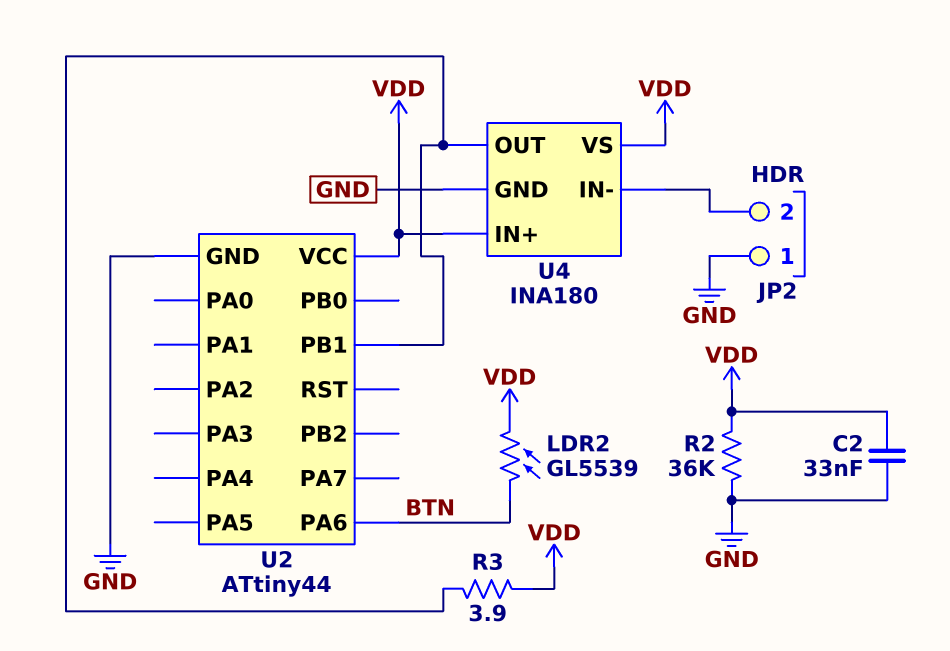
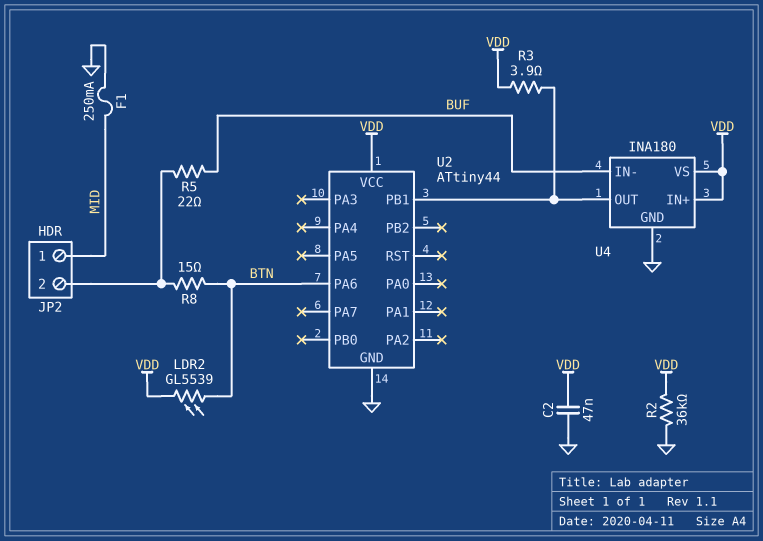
C2: 33nF (GND, VDD) -> 47nF (GND, VDD)
F1: none -> 250mA (GND, MID)
JP2 pin 1: GND -> MID
R5: none -> 22 (BUF, JP2/2)
R8: none -> 15 (BTN, JP2/2)
U4 pin IN-: JP2/2 -> BUF

